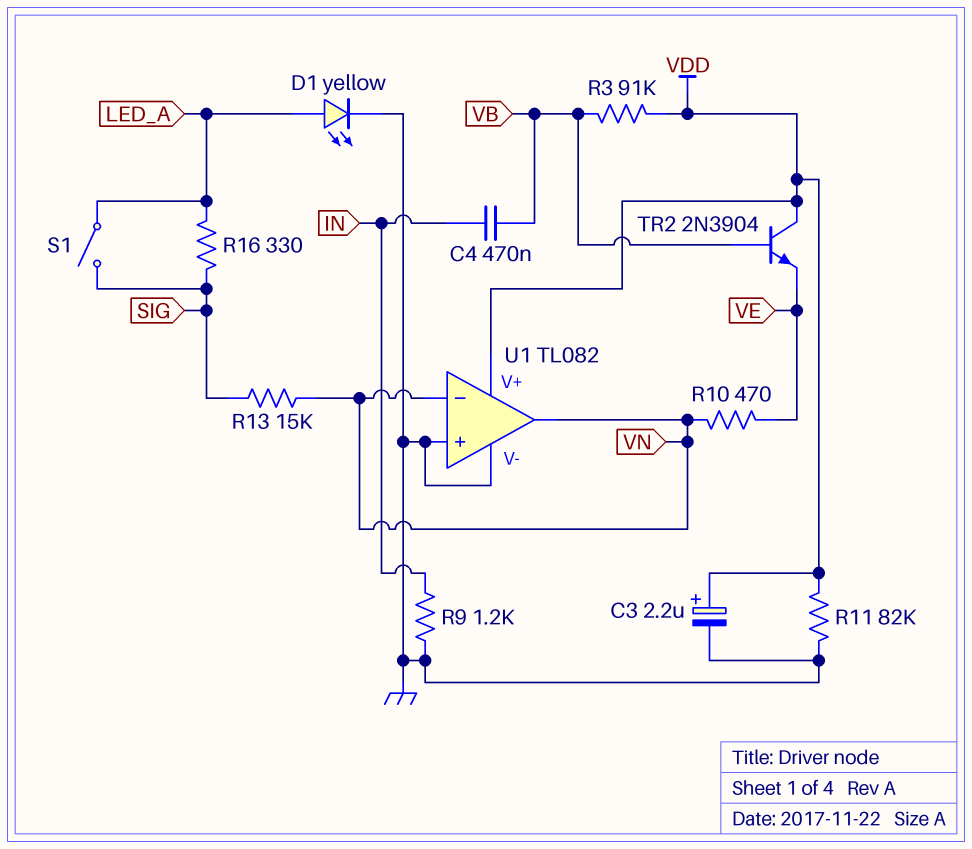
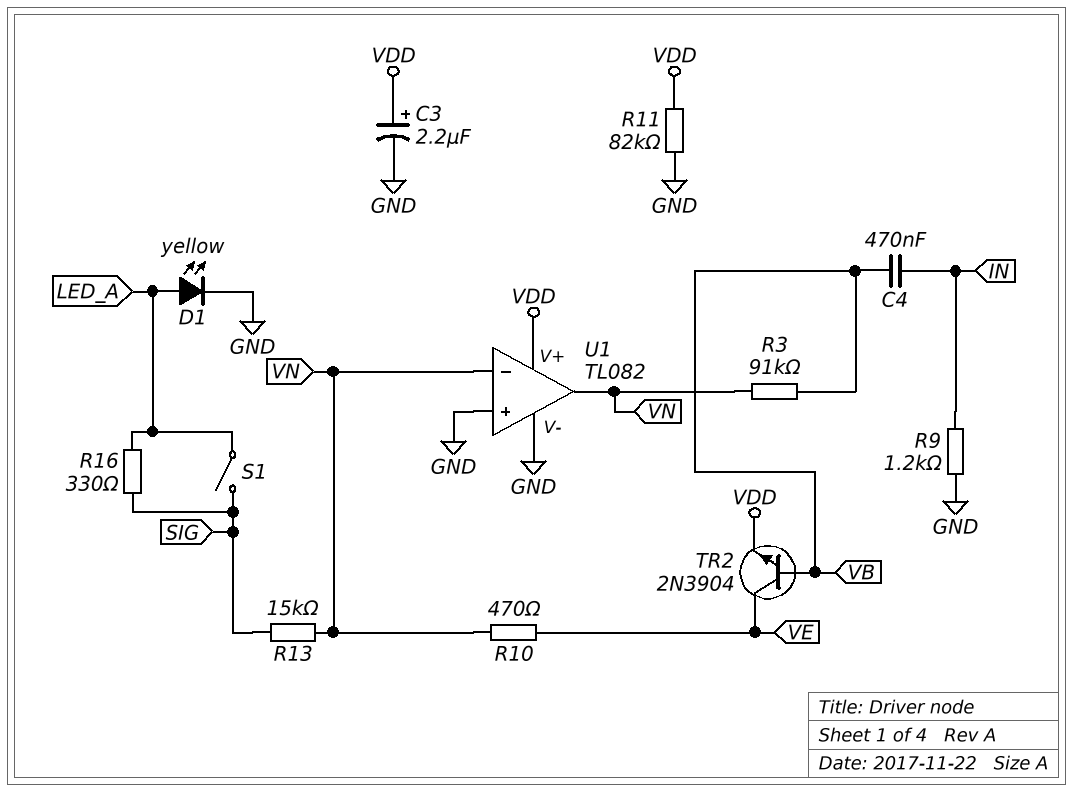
R3: 91k (VB, VDD) -> 91k (VB, VN)
TR2: NPN 2N3904 (B VB, C VDD, E VE) -> NPN 2N3904 (B VB, C VE, E VDD)

